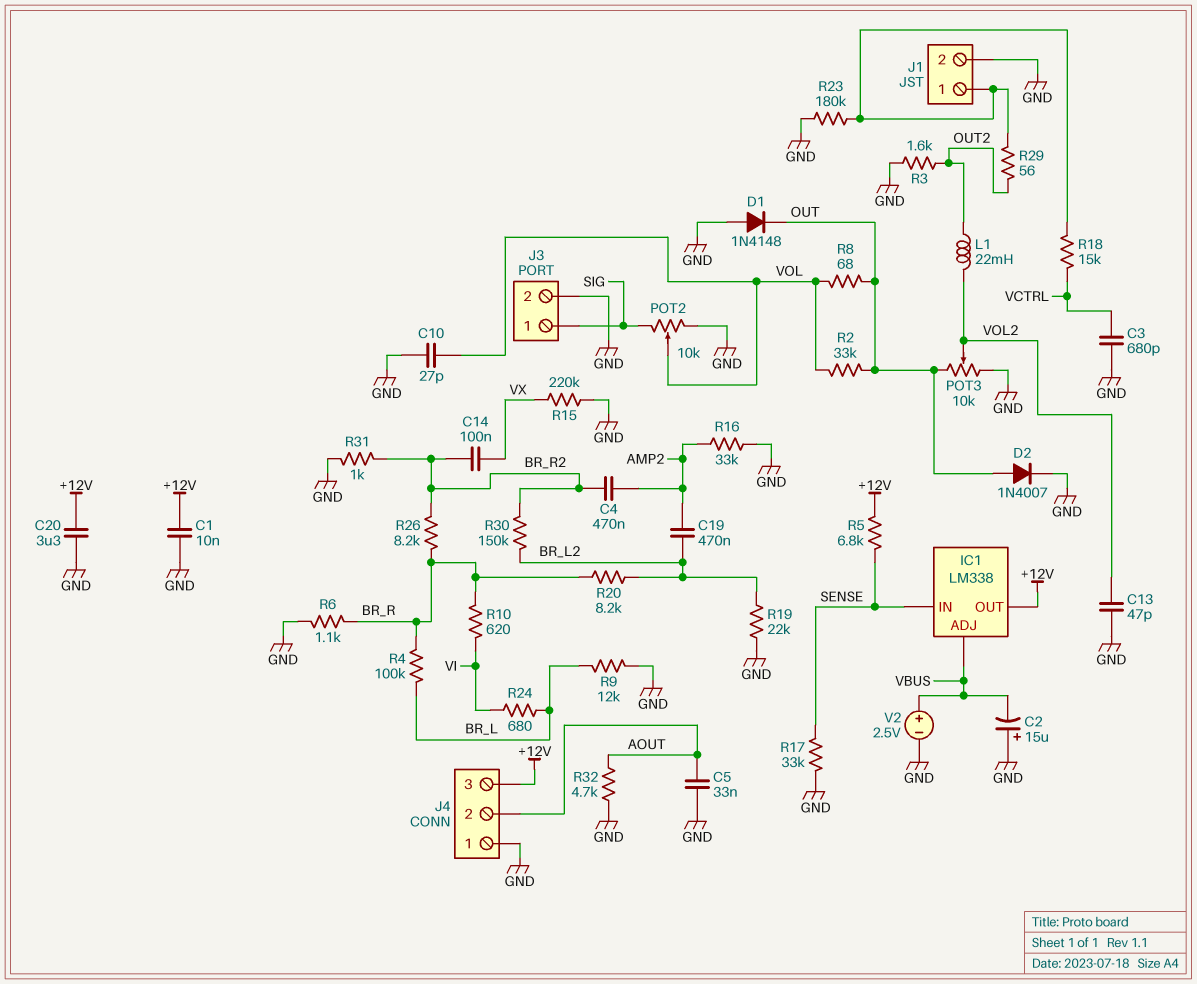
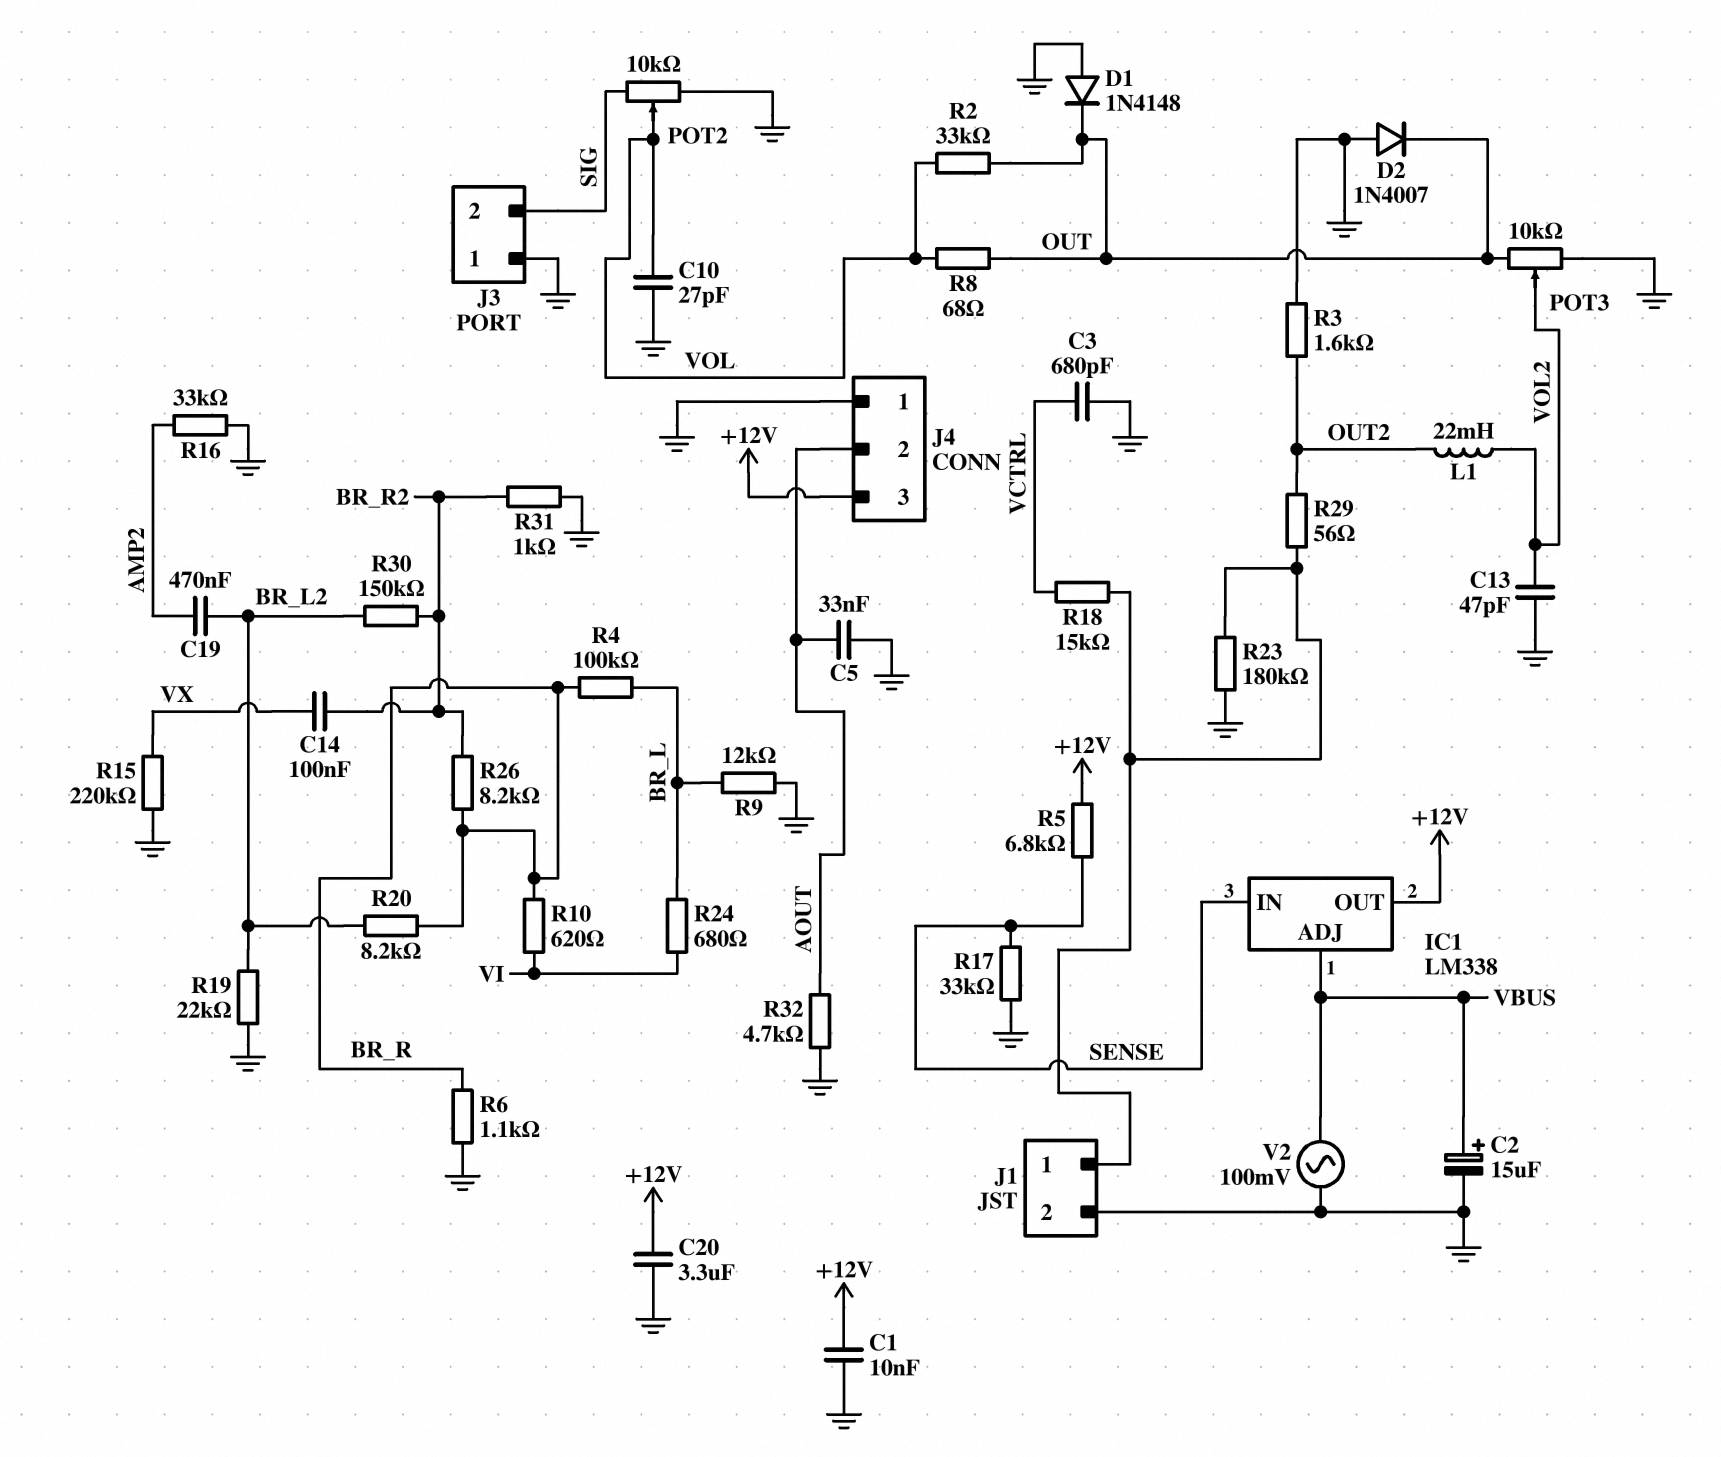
C2: 15uF (plus GND, minus VBUS) -> 15uF (plus VBUS, minus GND)
C4: 470nF (AMP2, BR_R2) -> none
D2: diode 1N4007 (A OUT, K GND) -> diode 1N4007 (A GND, K OUT)
J3 pin 1: SIG -> GND
J3 pin 2: GND -> SIG
V2: 2.5V (plus VBUS, minus GND) -> AC 100mV (GND, VBUS)

